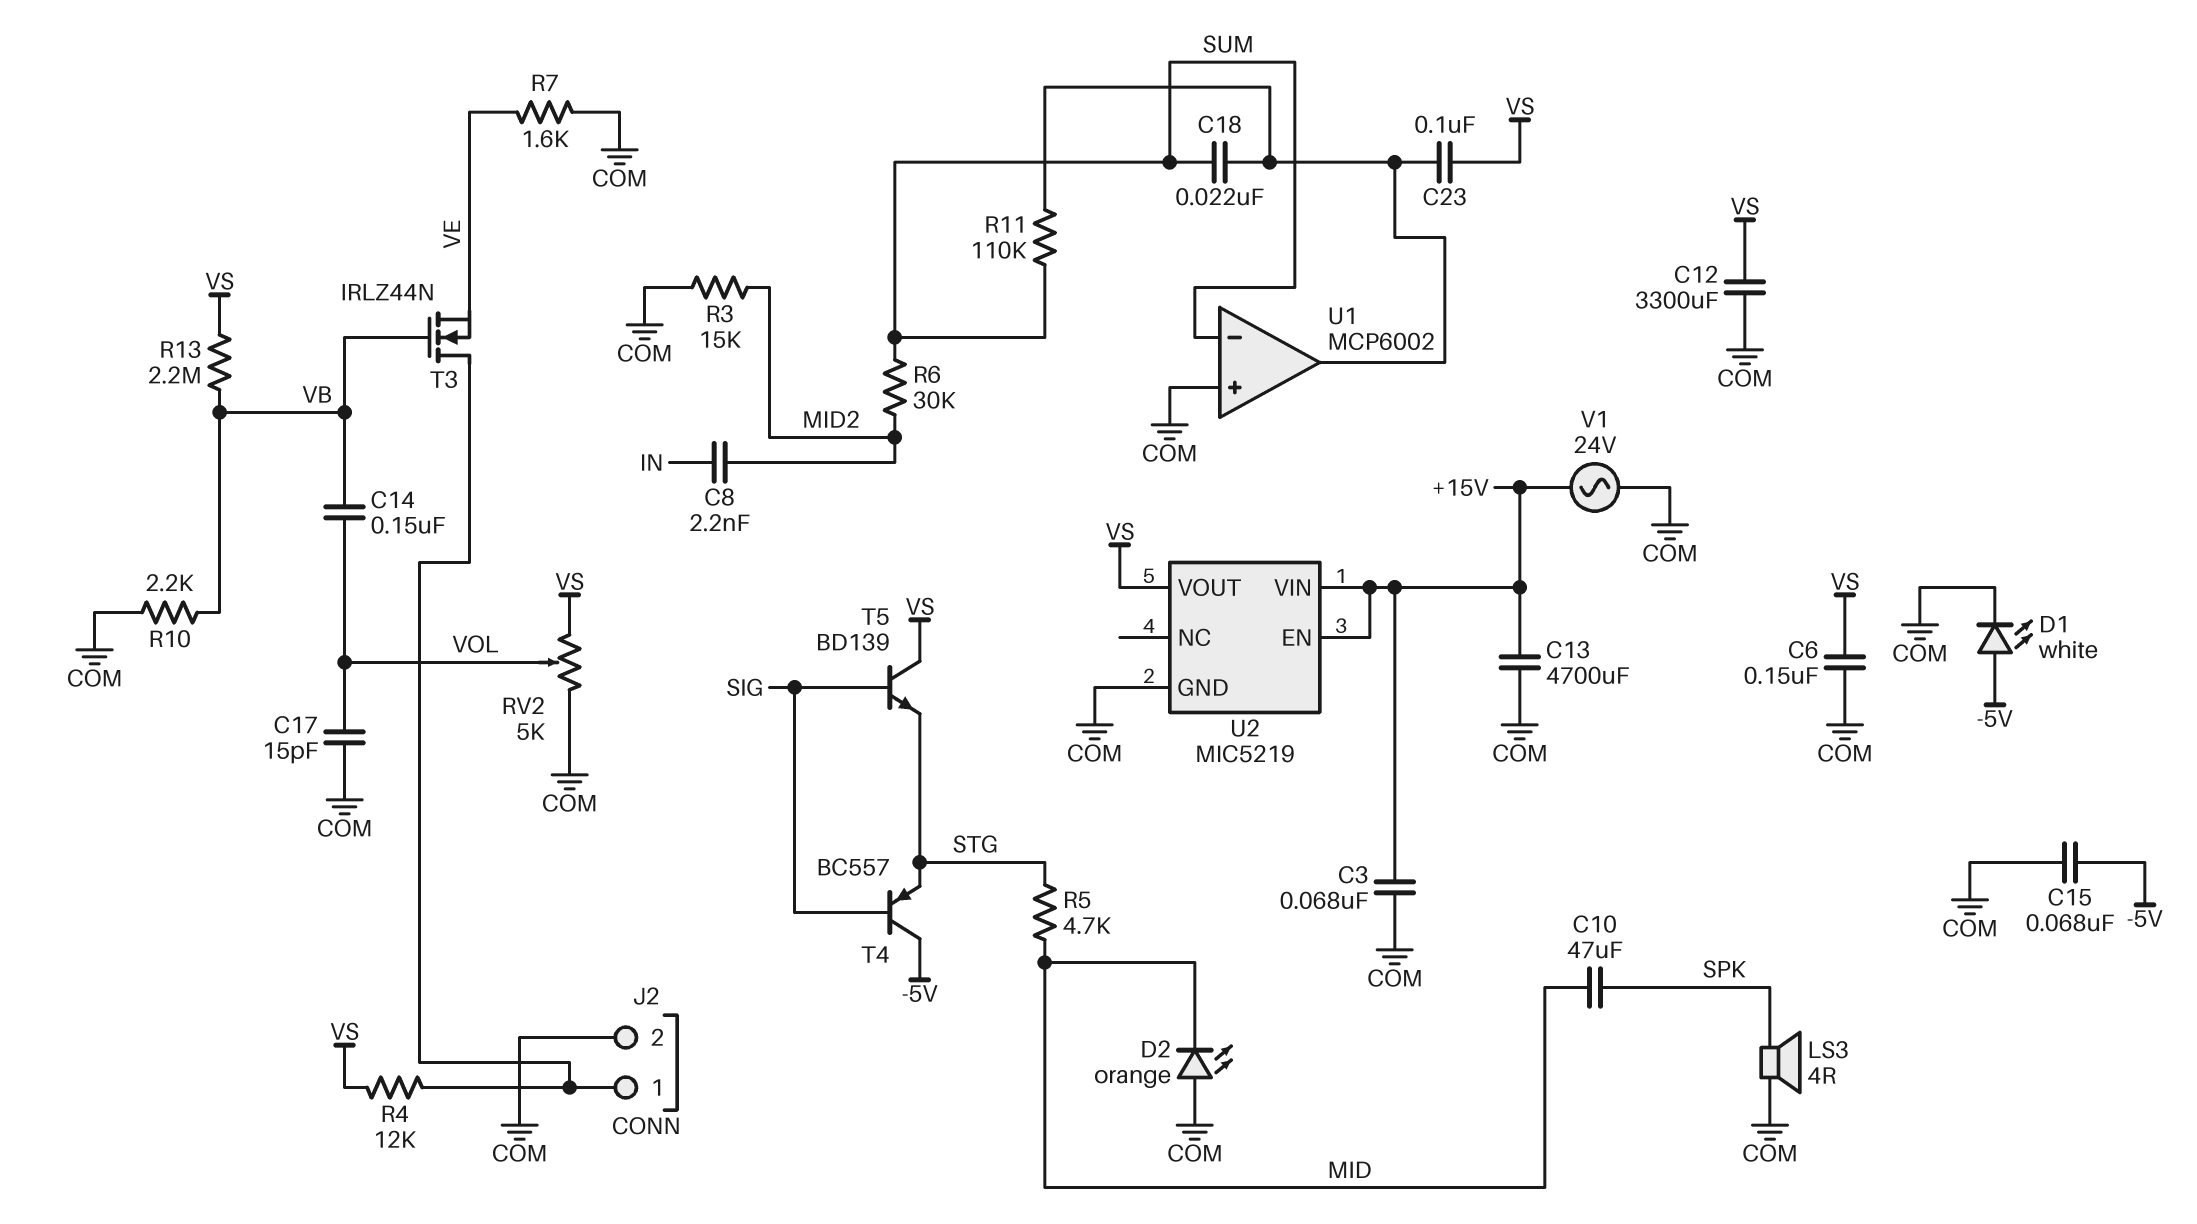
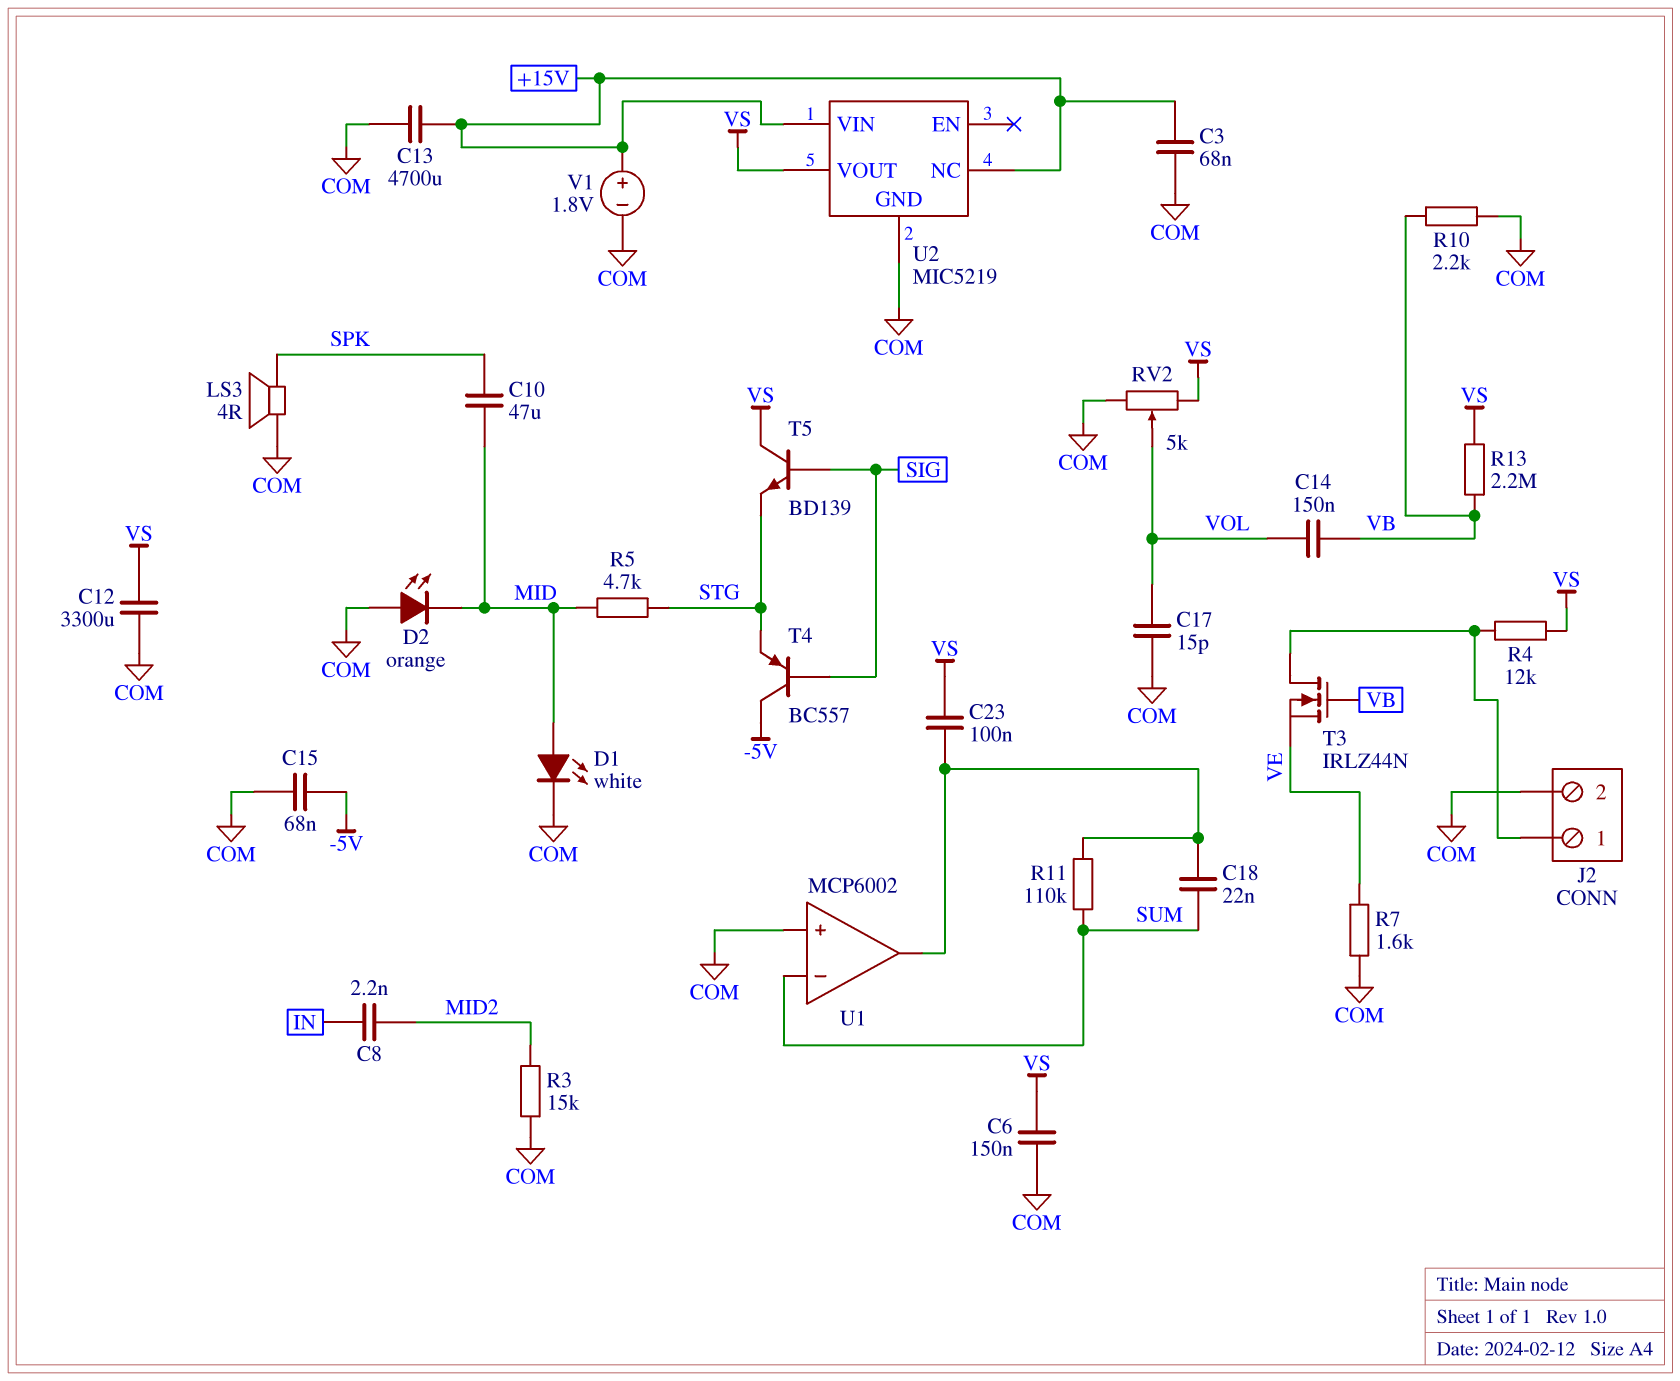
D1: LED white (A -5V, K COM) -> LED white (A MID, K COM)
R6: 30k (MID2, SUM) -> none
U2 pin EN: +15V -> none
U2 pin NC: none -> +15V
V1: AC 24V (+15V, COM) -> 1.8V (plus +15V, minus COM)

